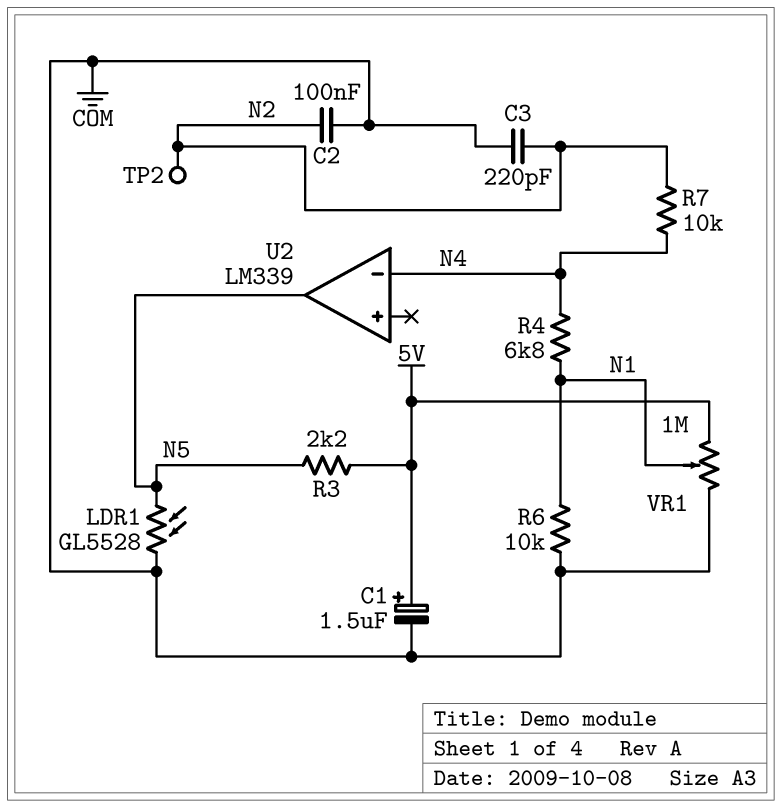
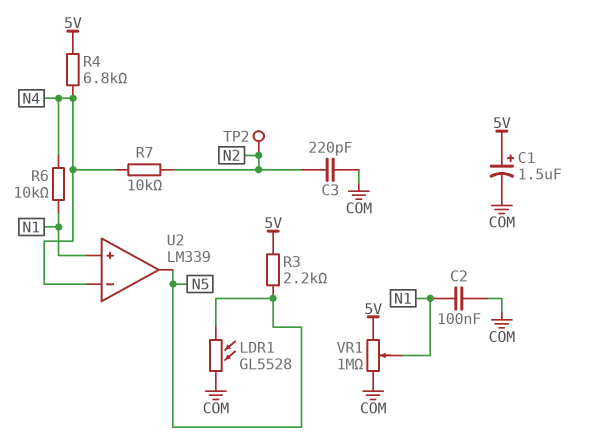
C2: 100nF (COM, N2) -> 100nF (COM, N1)
R4: 6.8k (N1, N4) -> 6.8k (5V, N4)
R6: 10k (COM, N1) -> 10k (N1, N4)
U2 pin in+: none -> N1

